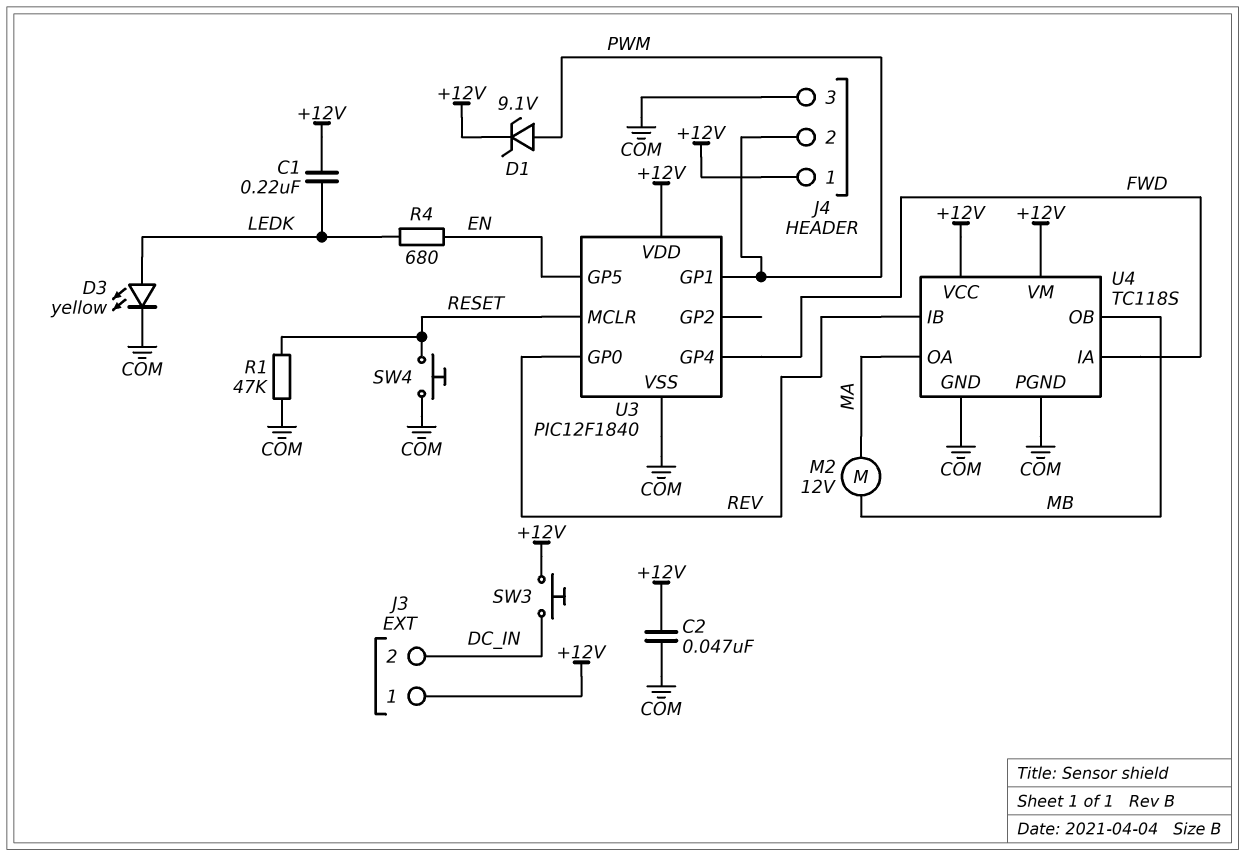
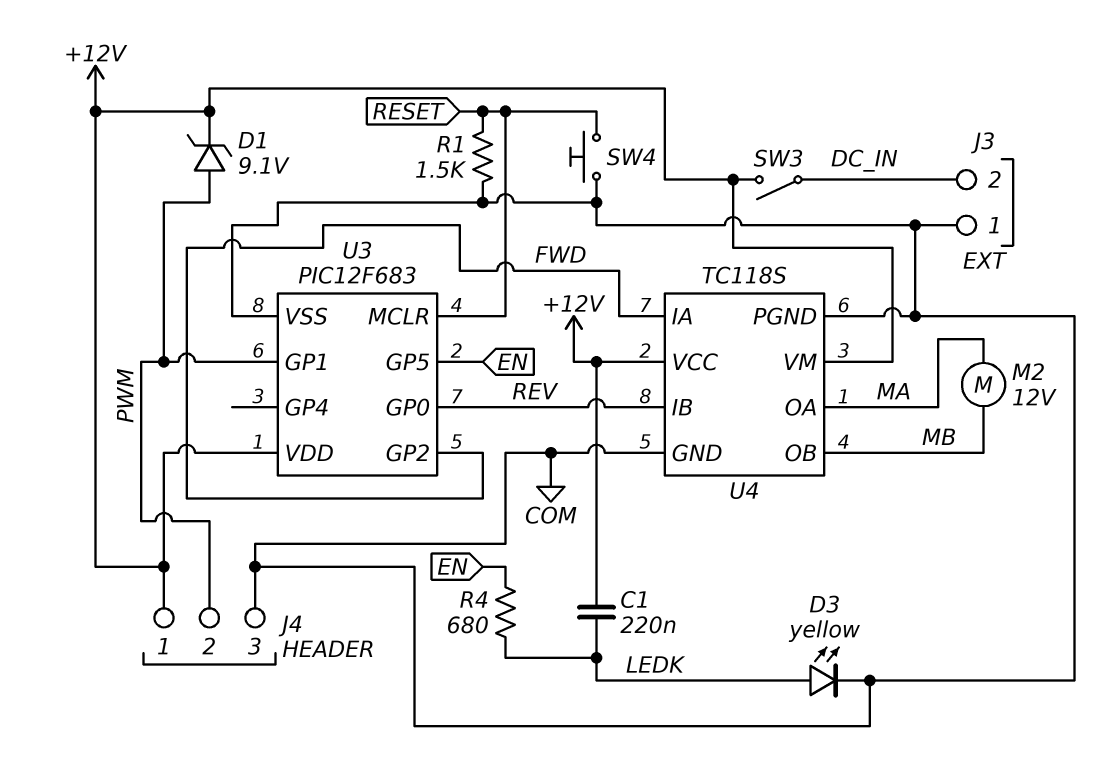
C2: 47nF (+12V, COM) -> none
J3 pin 1: +12V -> COM
R1: 47k (COM, RESET) -> 1.5k (COM, RESET)
SW3: button (+12V, DC_IN) -> switch (+12V, DC_IN)
U3: PIC12F1840 -> PIC12F683
U3 pin GP2: none -> FWD
U3 pin GP4: FWD -> none

